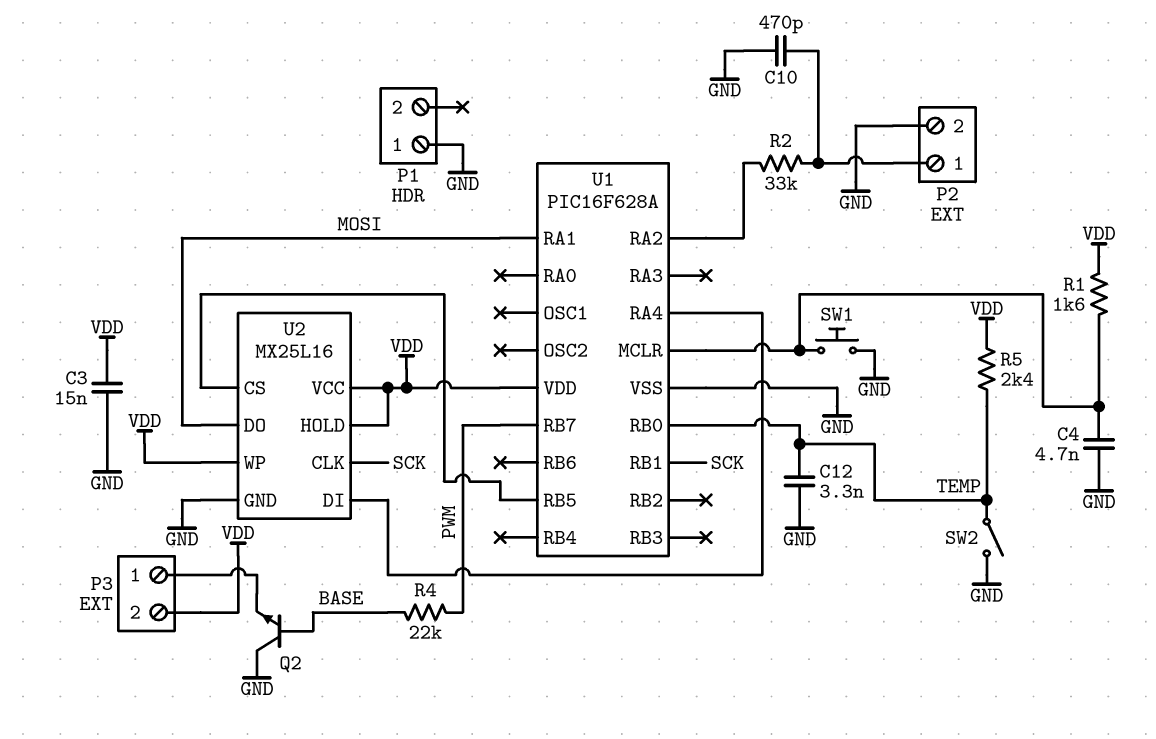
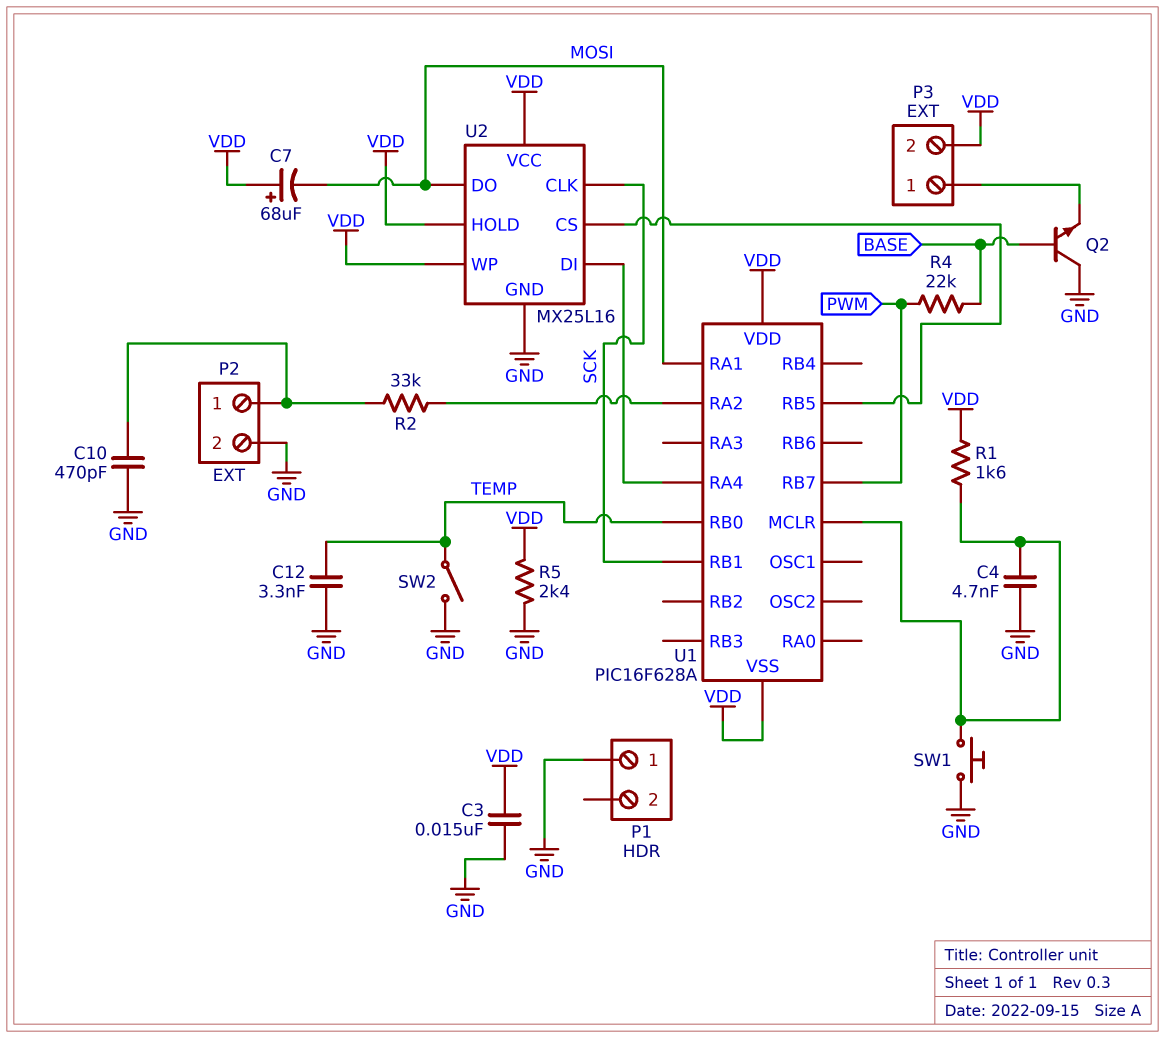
C7: none -> 68uF (plus VDD, minus MOSI)
R5: 2.4k (TEMP, VDD) -> 2.4k (GND, VDD)
U1 pin VSS: GND -> VDD

